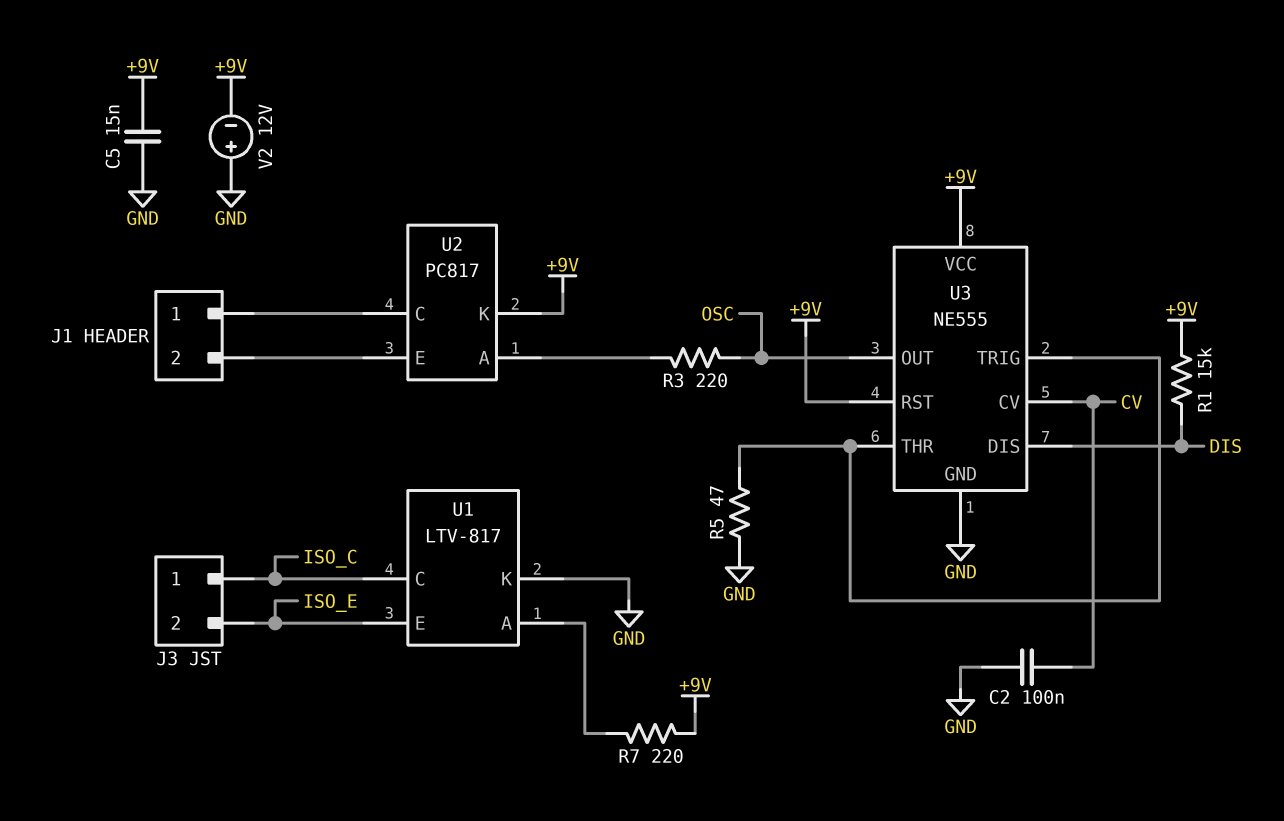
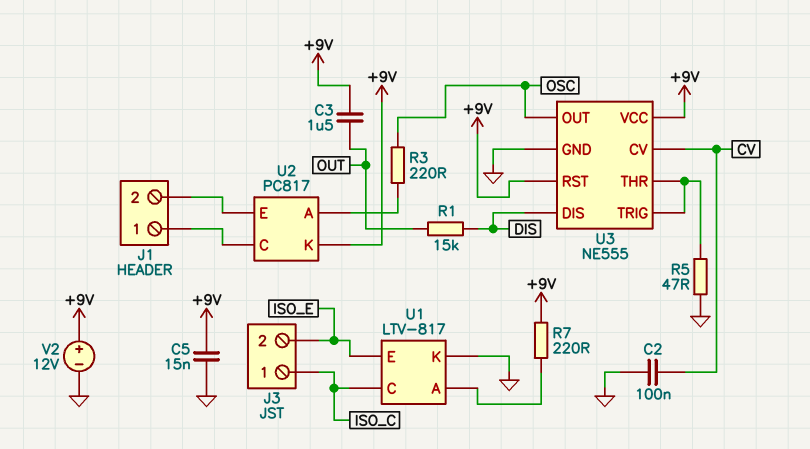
C3: none -> 1.5uF (+9V, OUT)
R1: 15k (+9V, DIS) -> 15k (DIS, OUT)
V2: 12V (plus GND, minus +9V) -> 12V (plus +9V, minus GND)

